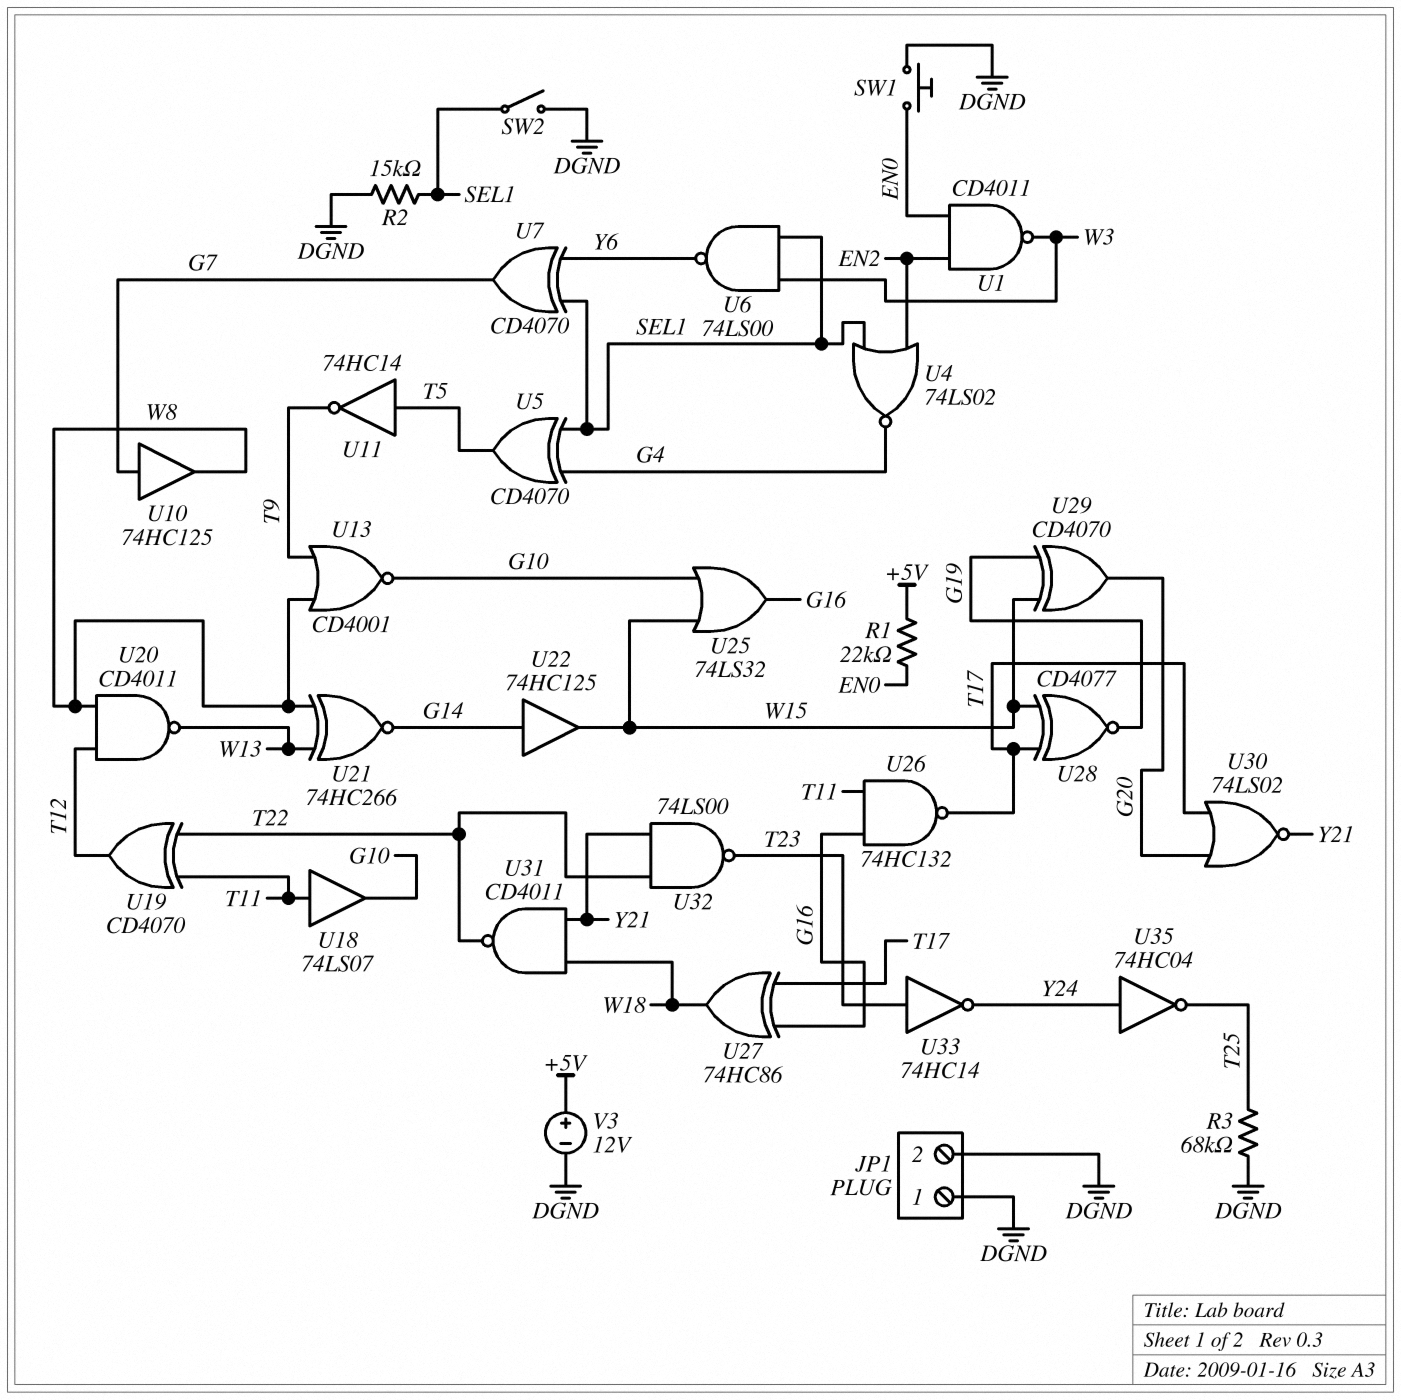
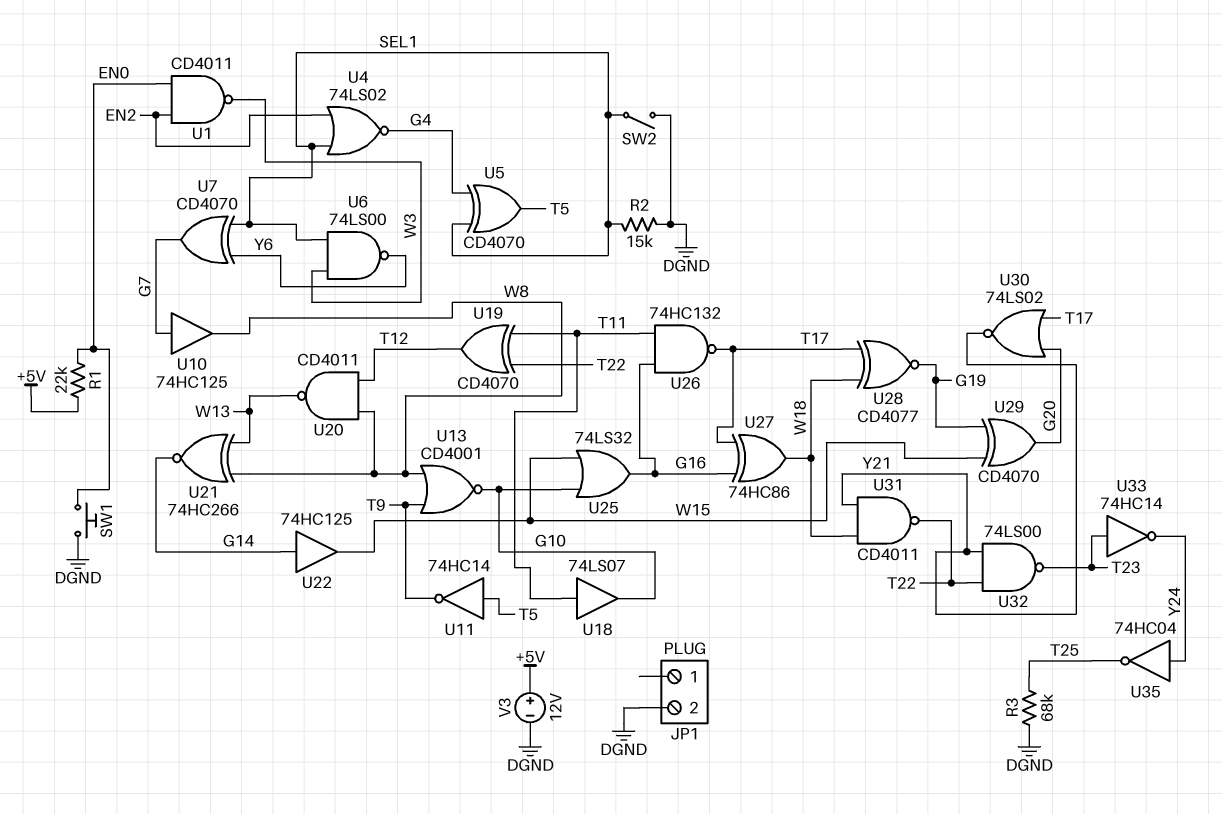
JP1 pin 1: DGND -> none
U28: XNOR CD4077 (in T17, in W15, out G19) -> XNOR CD4077 (in T17, in W18, out G19)

